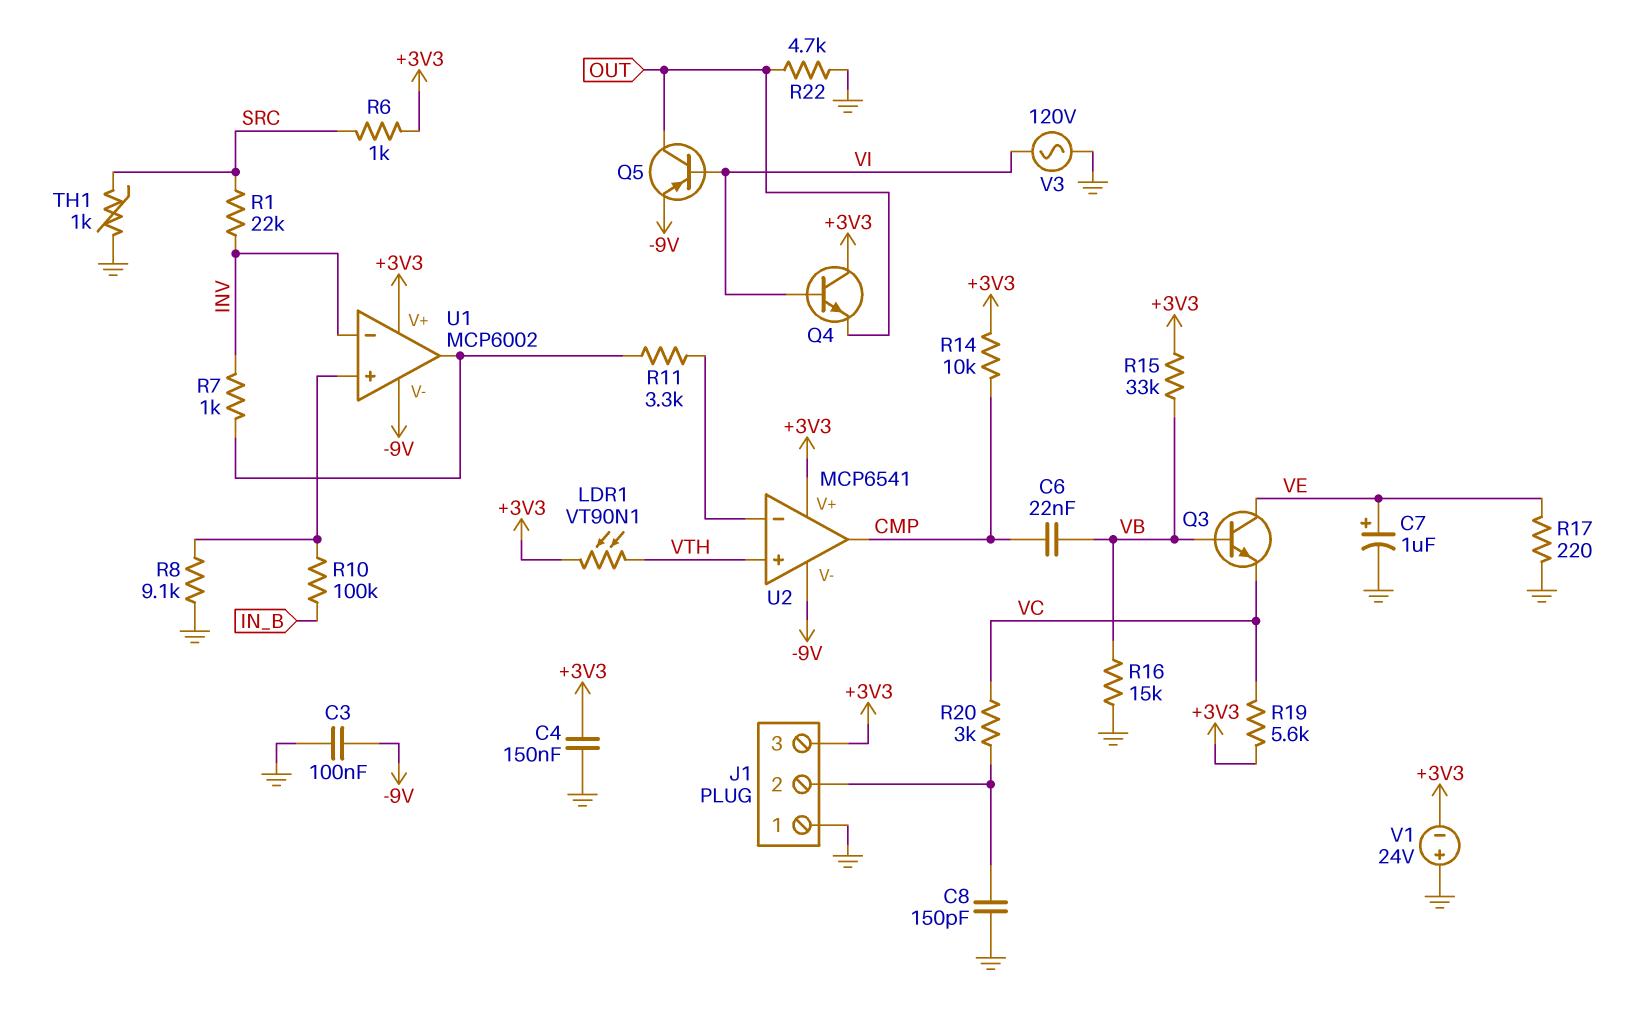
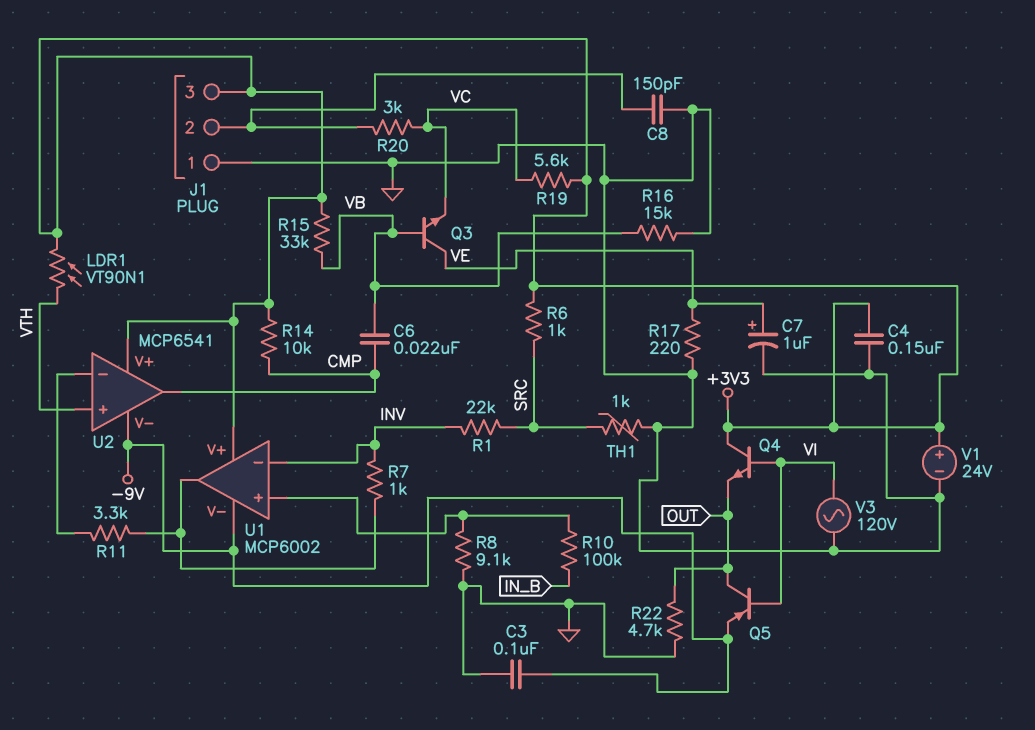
V1: 24V (plus GND, minus +3V3) -> 24V (plus +3V3, minus GND)

